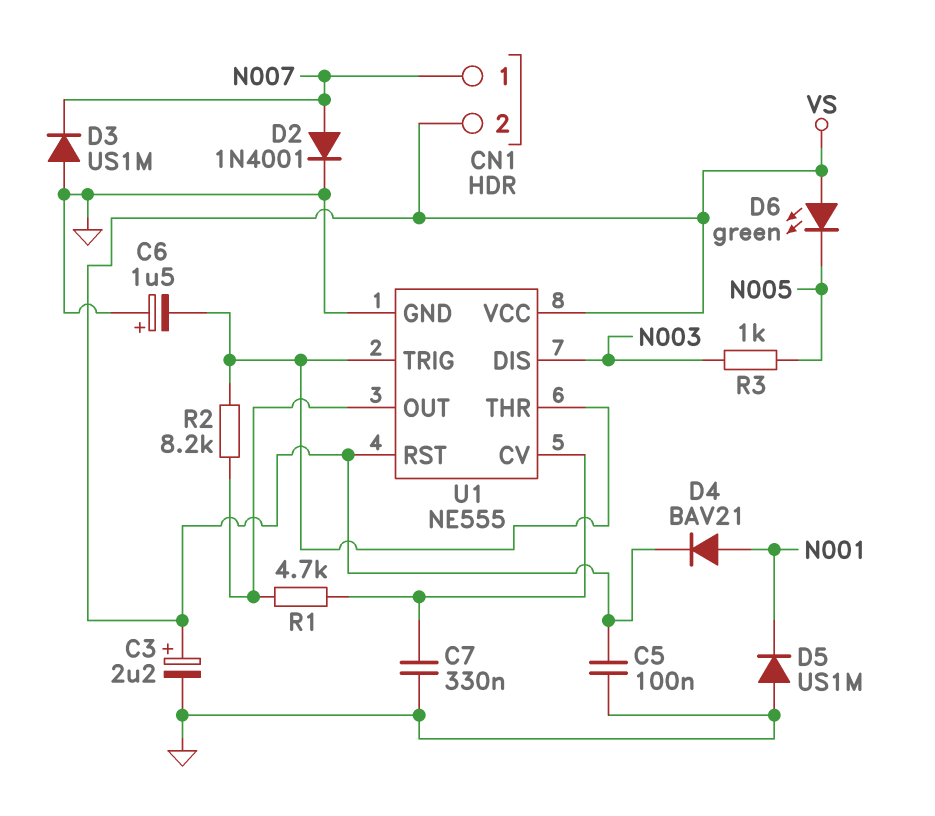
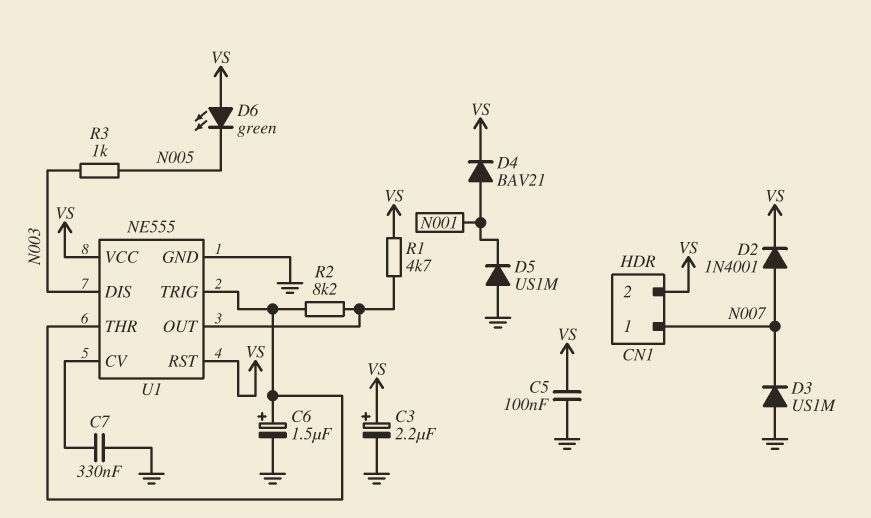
C6: 1.5uF (plus GND, minus U1/THR) -> 1.5uF (plus U1/THR, minus GND)
D2: diode 1N4001 (A N007, K GND) -> diode 1N4001 (A N007, K VS)
R1: 4.7k (U1/CV, U1/OUT) -> 4.7k (U1/OUT, VS)

